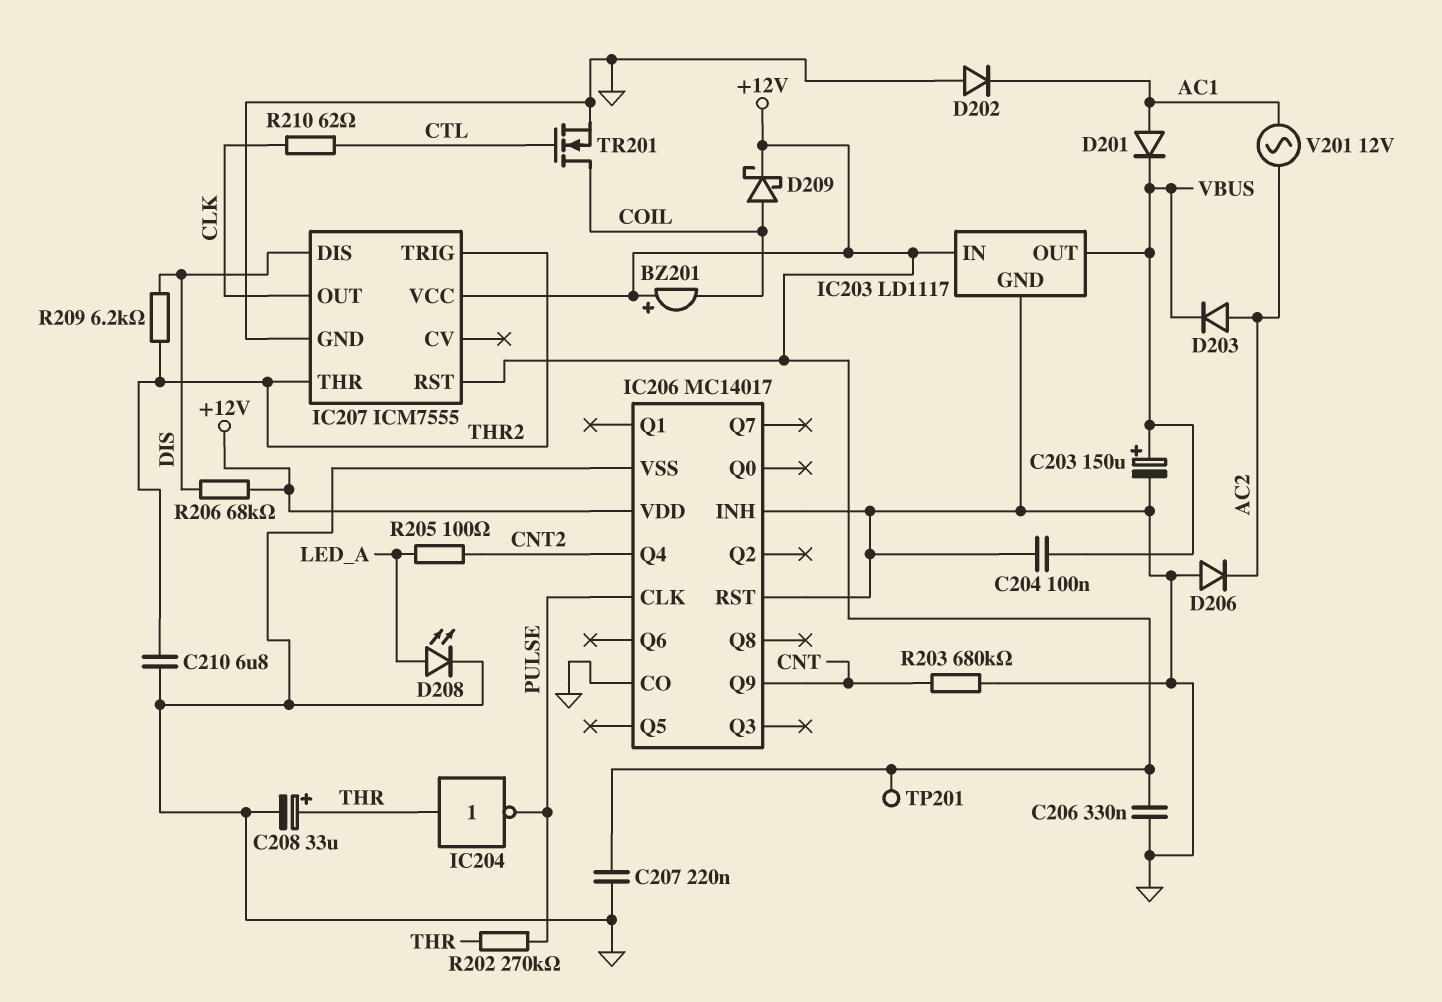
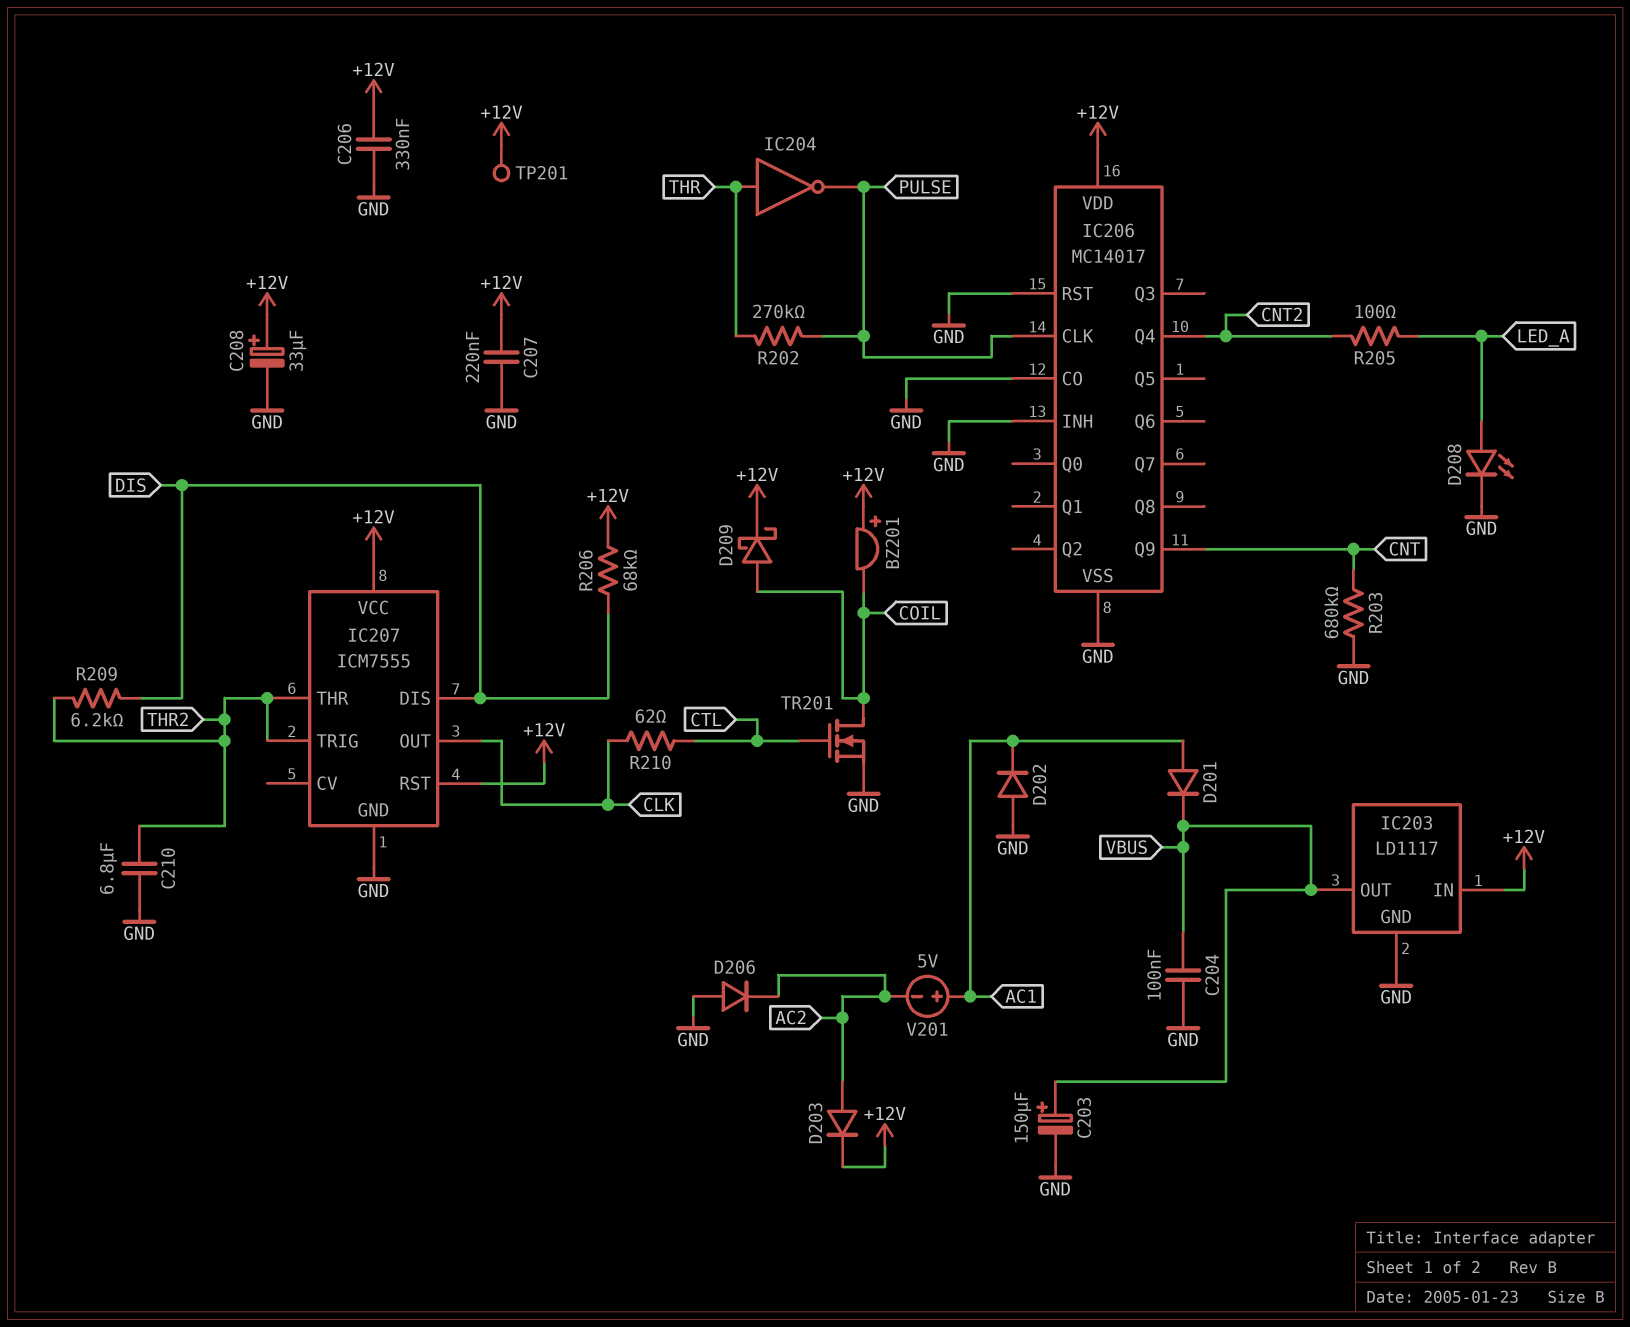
C208: 33uF (plus THR, minus GND) -> 33uF (plus +12V, minus GND)
D203: diode (A AC2, K VBUS) -> diode (A AC2, K +12V)
V201: AC 12V (AC1, AC2) -> 5V (plus AC1, minus AC2)

